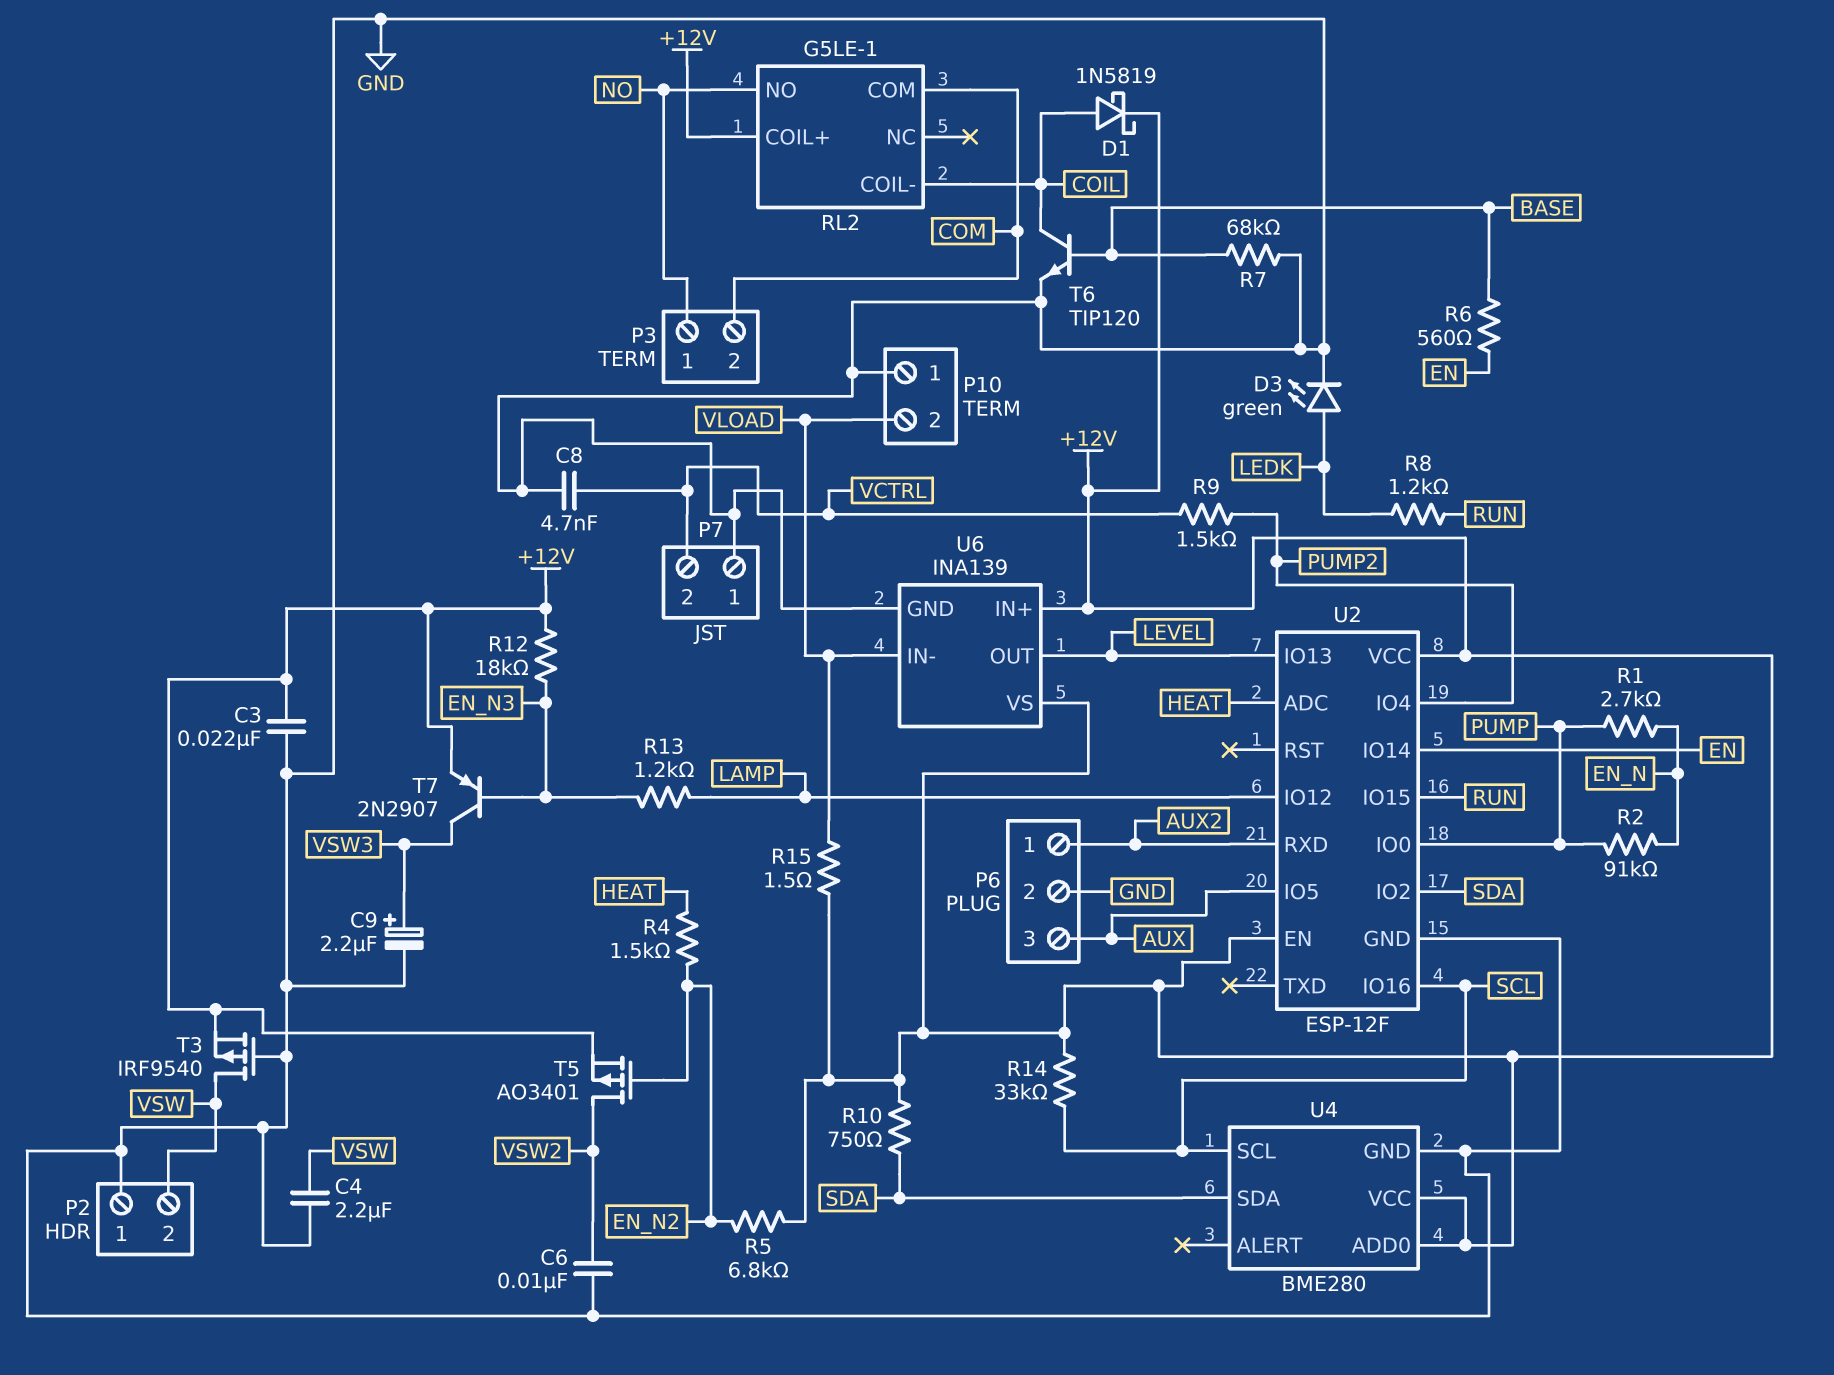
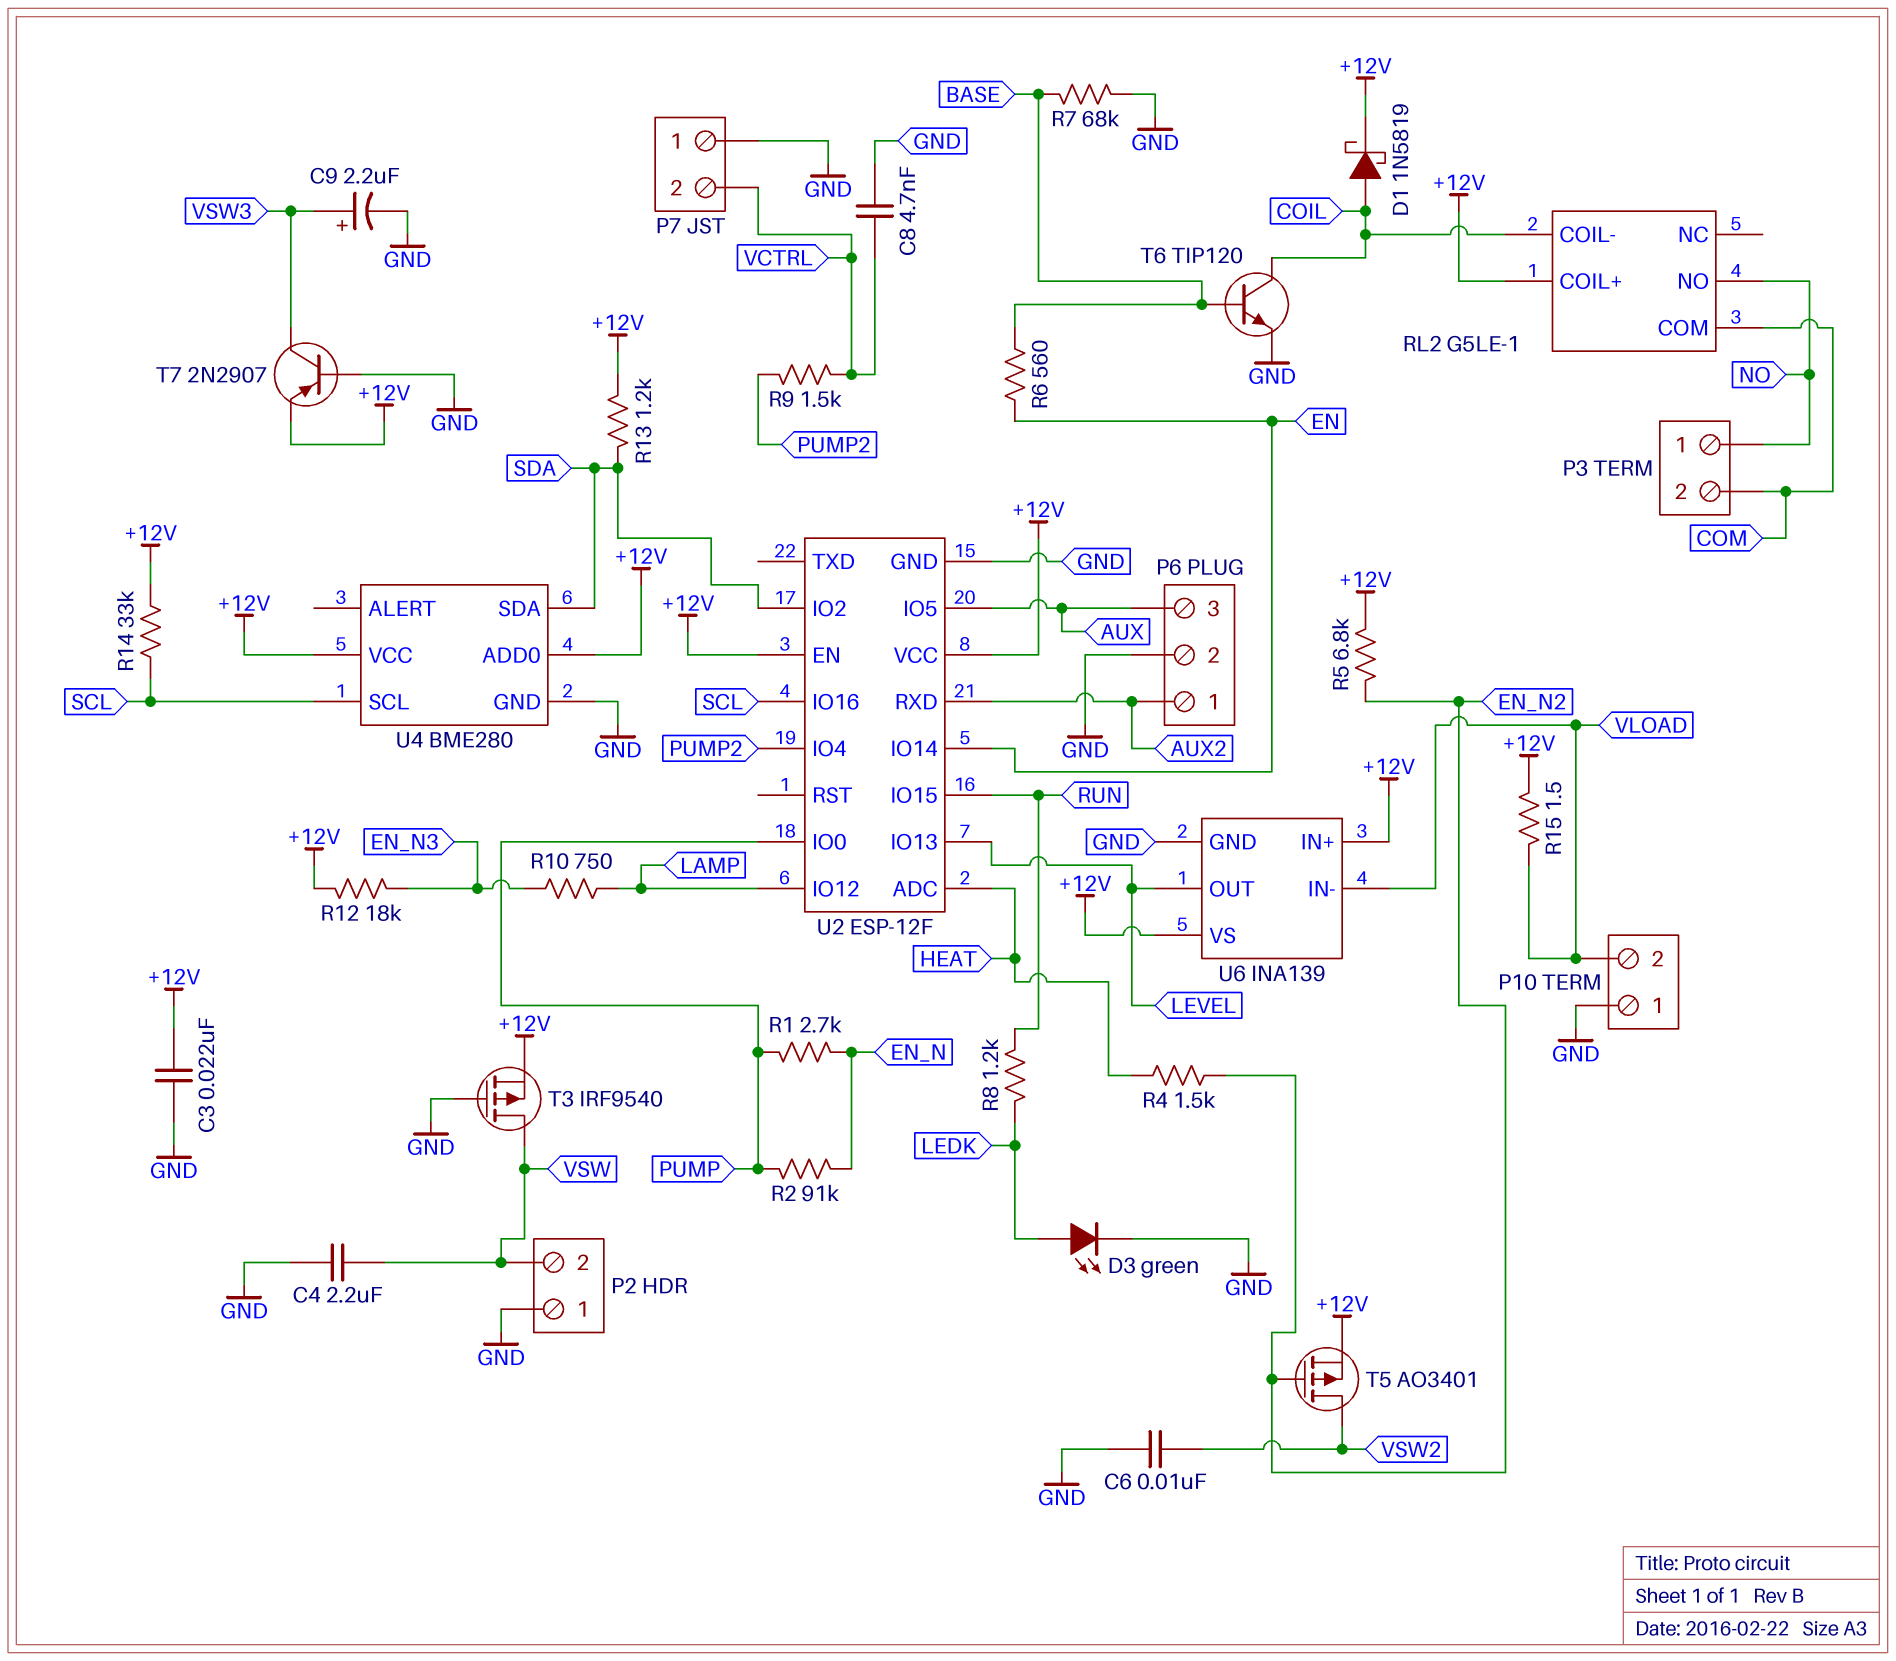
R10: 750 (+12V, SDA) -> 750 (EN_N3, LAMP)
R13: 1.2k (EN_N3, LAMP) -> 1.2k (+12V, SDA)
T7: PNP 2N2907 (B EN_N3, C VSW3, E +12V) -> PNP 2N2907 (B GND, C VSW3, E +12V)

